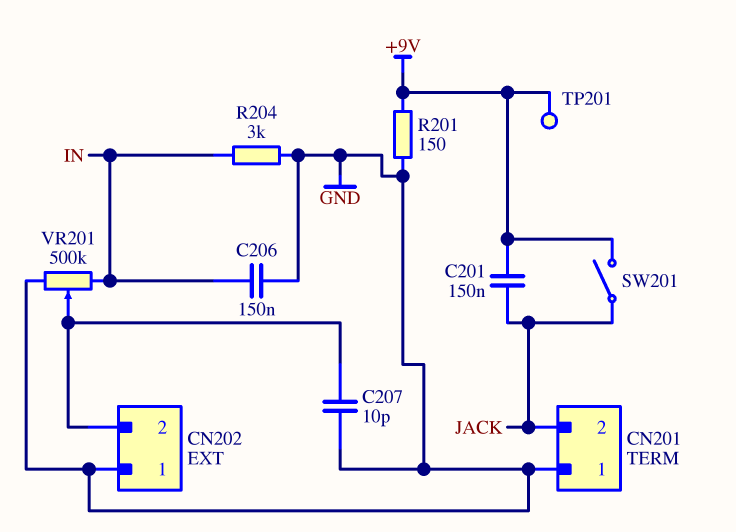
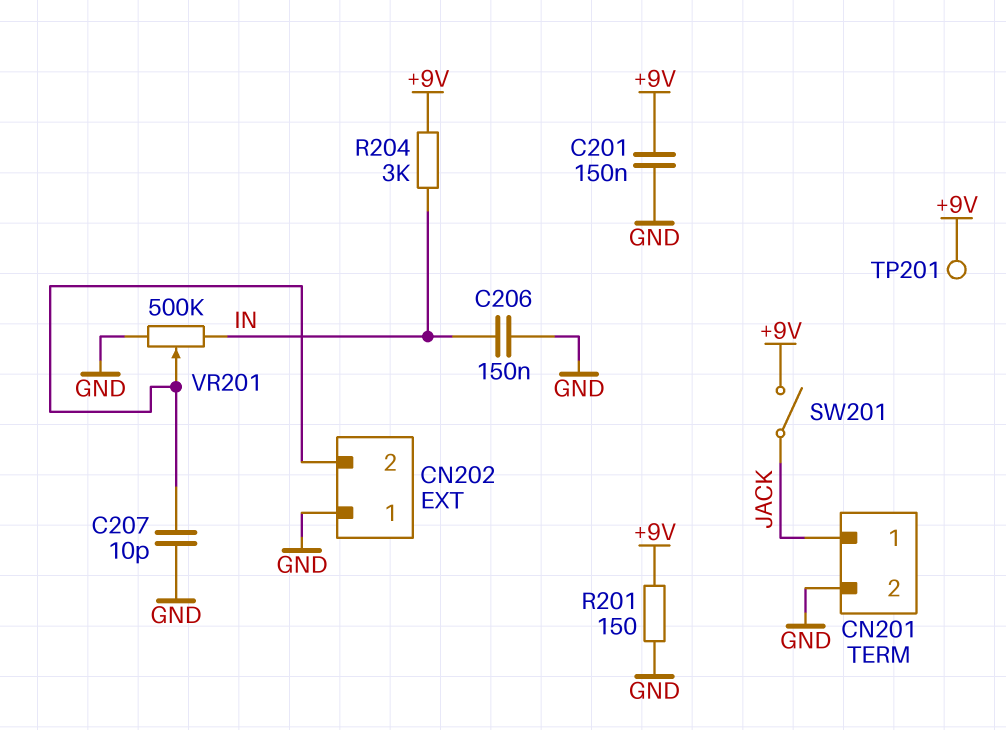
C201: 150nF (+9V, JACK) -> 150nF (+9V, GND)
CN201 pin 1: GND -> JACK
CN201 pin 2: JACK -> GND
R204: 3k (GND, IN) -> 3k (+9V, IN)

